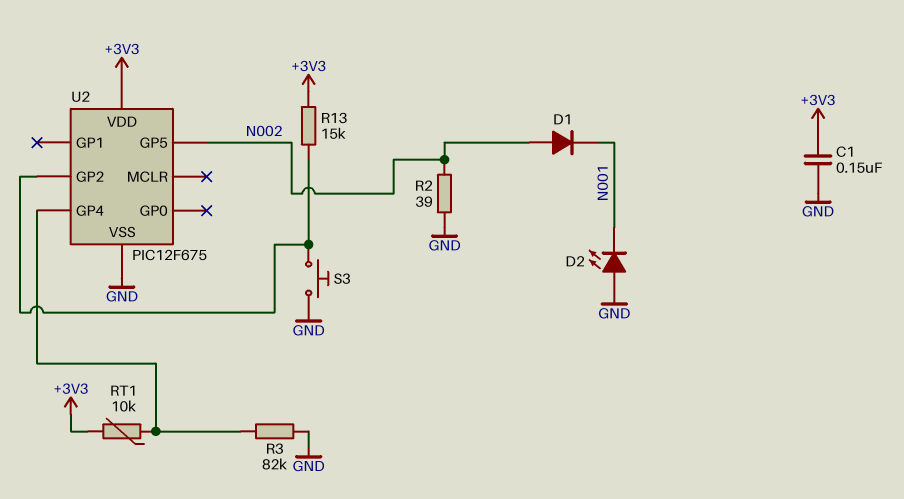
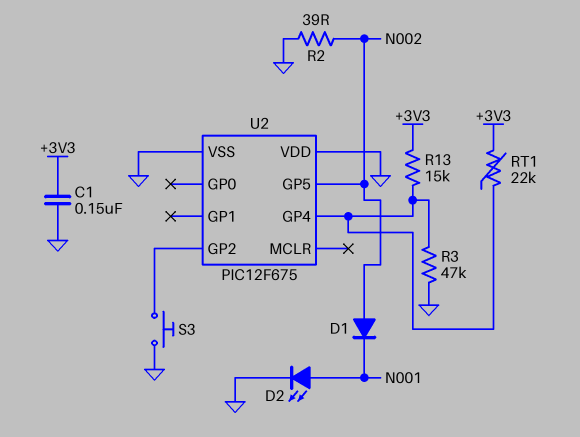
D2: LED (A GND, K N001) -> LED (A N001, K GND)
R3: 82k (GND, U2/GP4) -> 47k (GND, U2/GP4)
R13: 15k (+3V3, U2/GP2) -> 15k (+3V3, U2/GP4)
RT1: 10k (+3V3, U2/GP4) -> 22k (+3V3, U2/GP4)
U2 pin VDD: +3V3 -> GND

